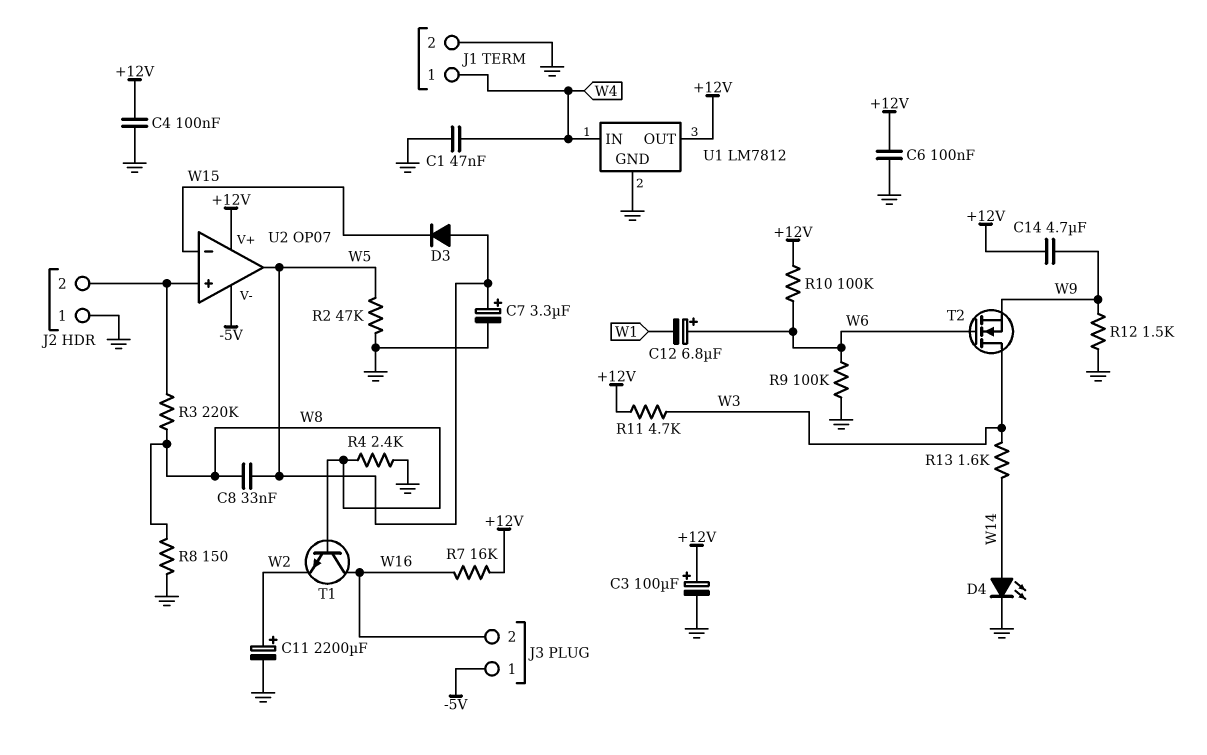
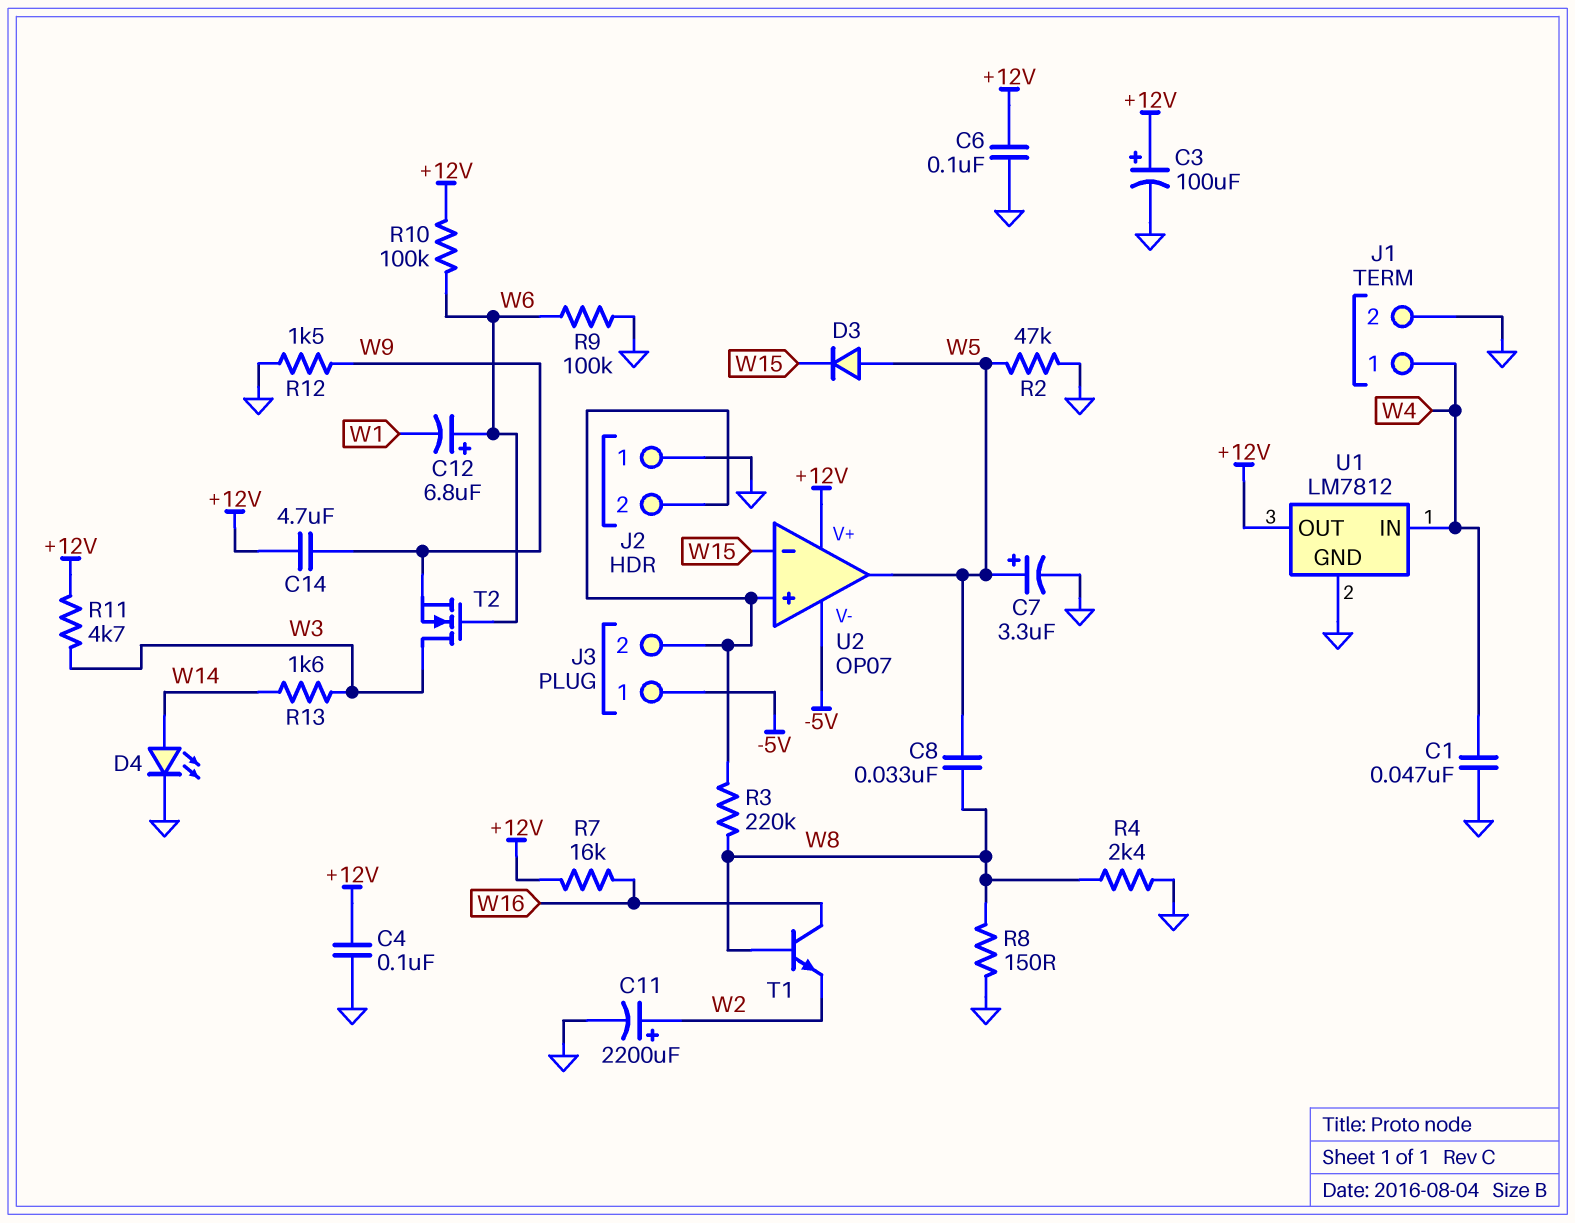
J3 pin 2: W16 -> J2/2

